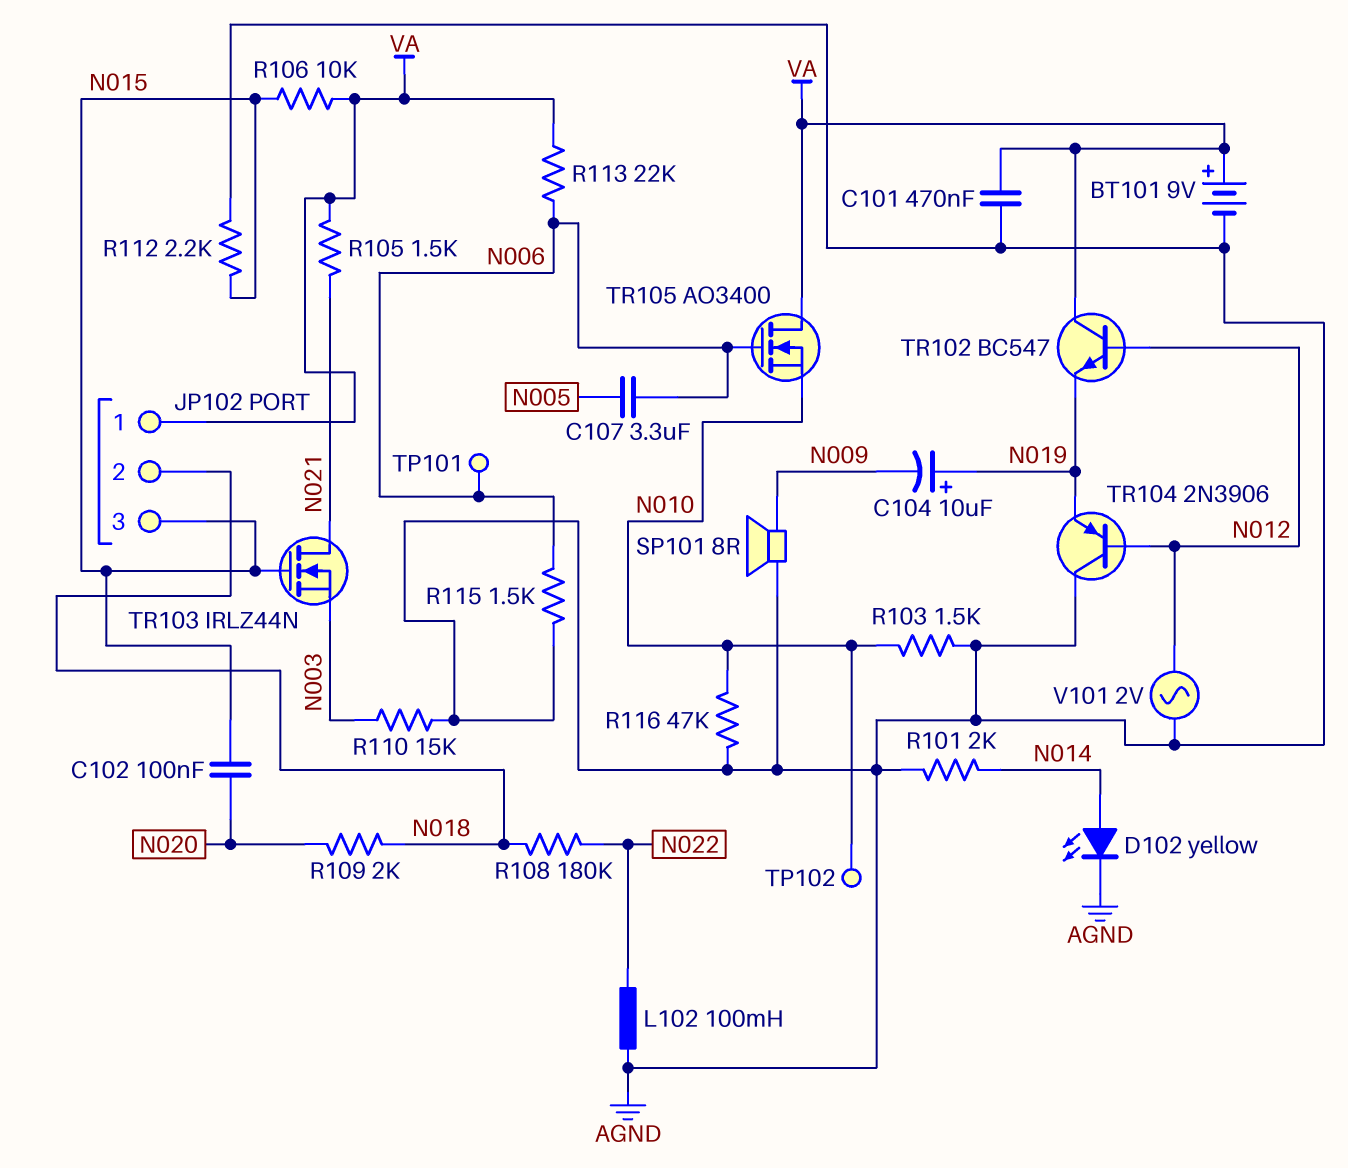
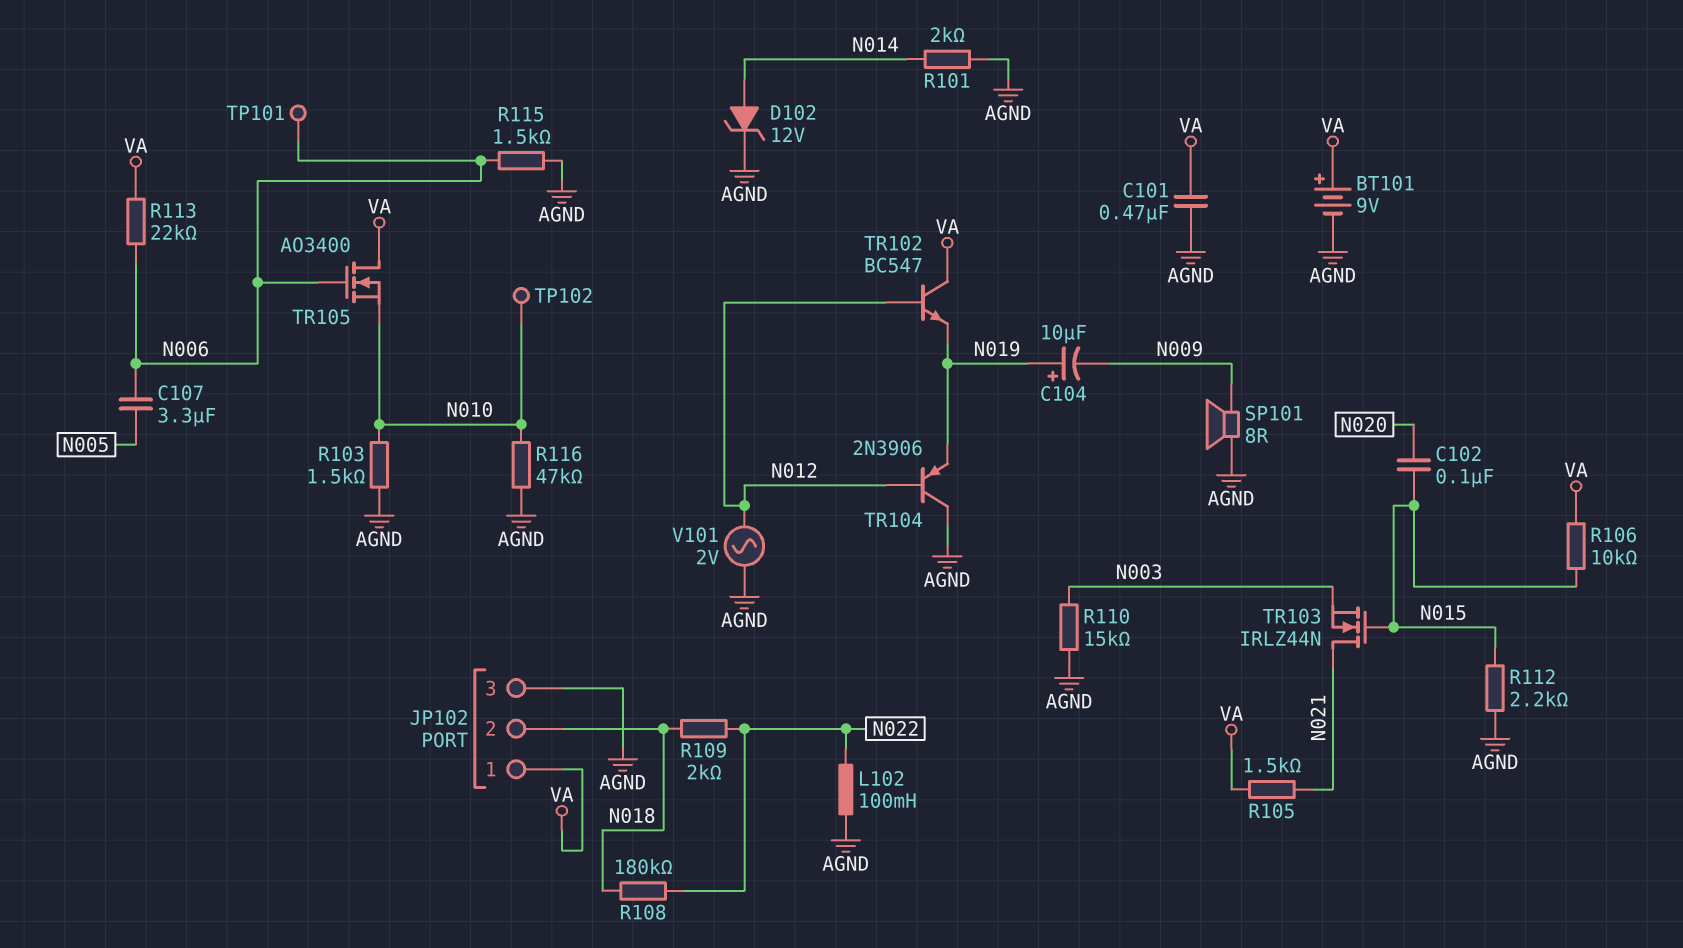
D102: LED yellow (A N014, K AGND) -> zener 12V (A N014, K AGND)
JP102 pin 3: N015 -> AGND
R109: 2k (N018, N020) -> 2k (N018, N022)

